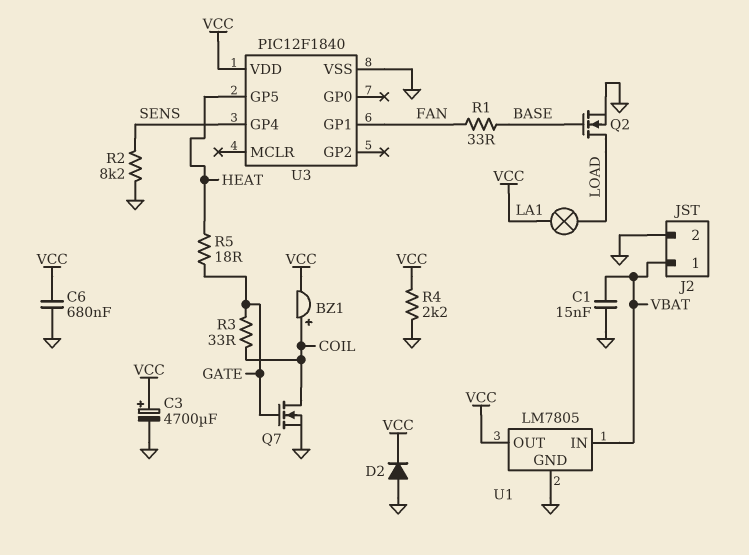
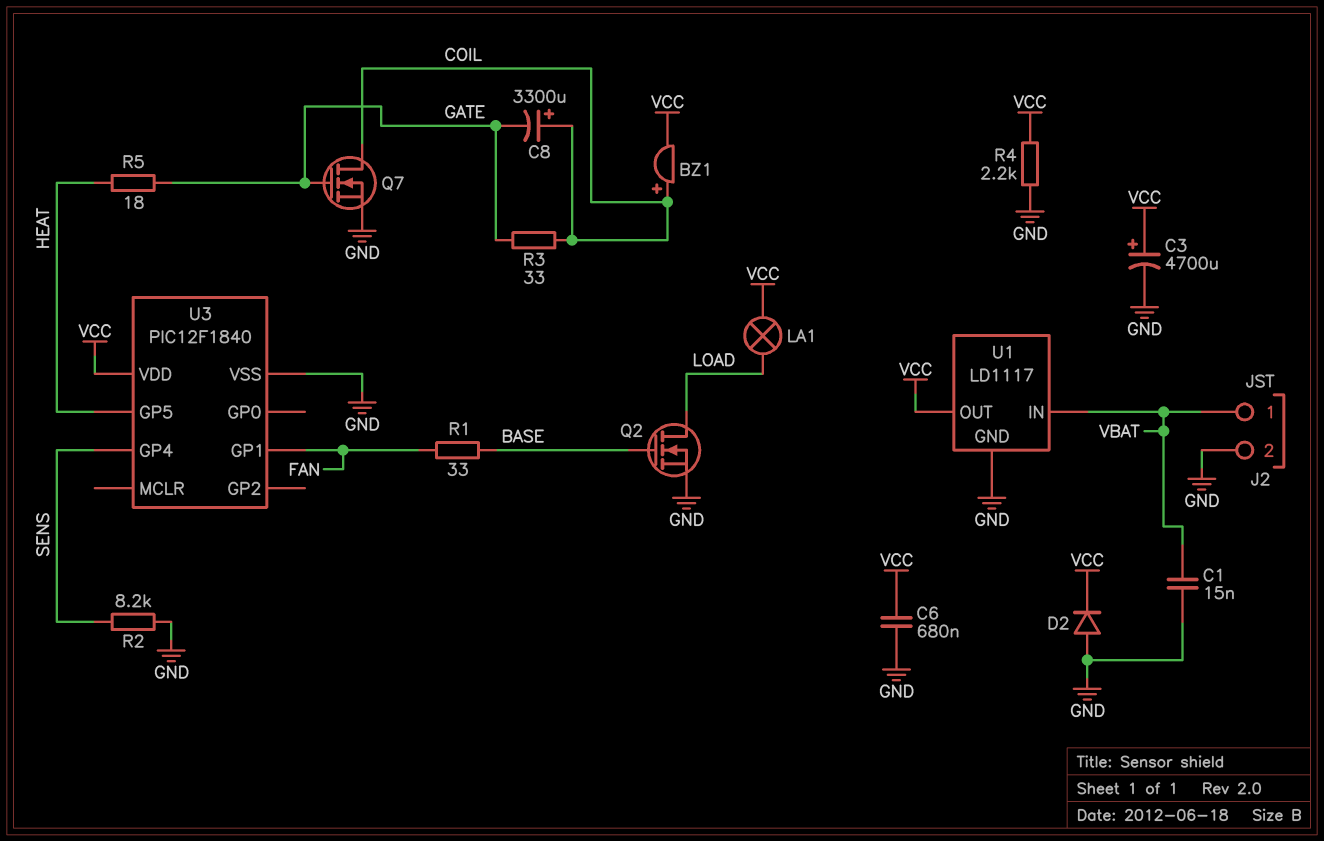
C8: none -> 3300uF (plus COIL, minus GATE)
U1: LM7805 -> LD1117

